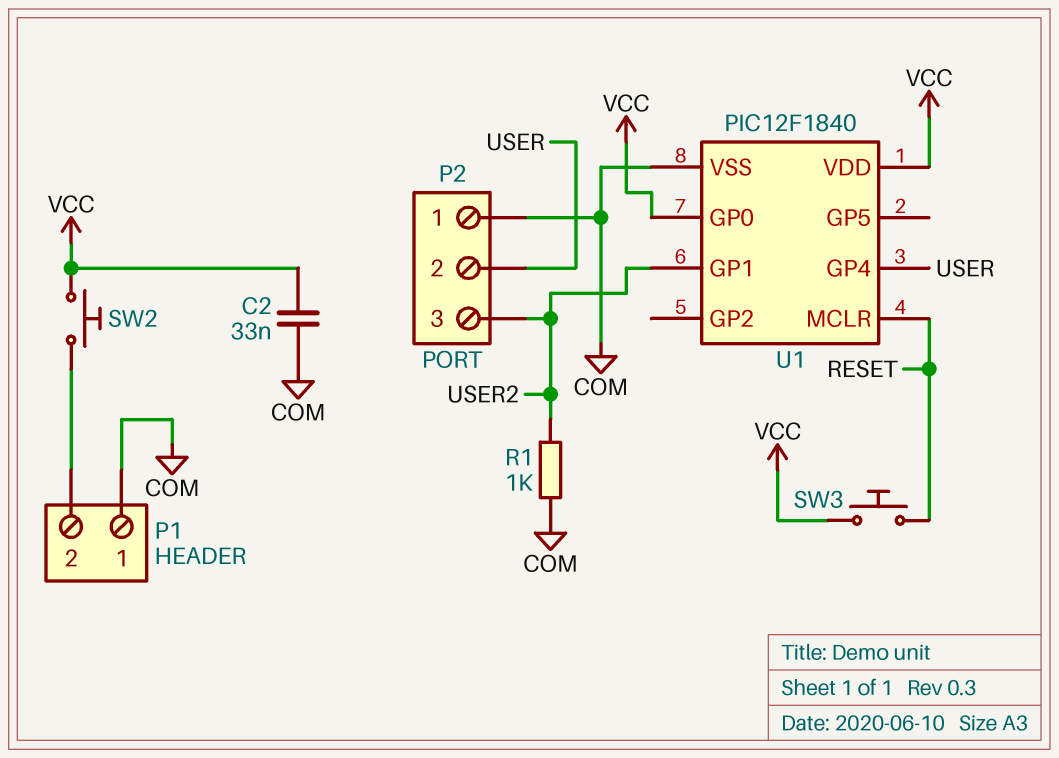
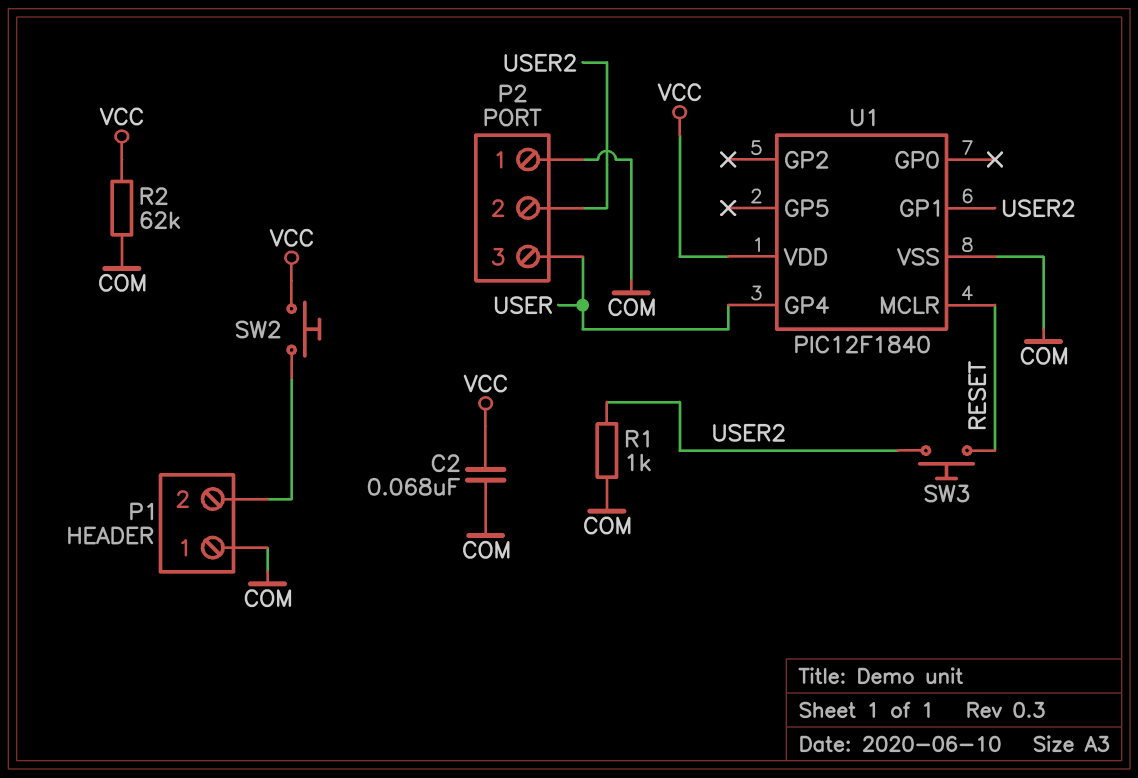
C2: 33nF (COM, VCC) -> 68nF (COM, VCC)
P2 pin 2: USER -> USER2
P2 pin 3: USER2 -> USER
R2: none -> 62k (COM, VCC)
SW3: button (RESET, VCC) -> button (RESET, USER2)
U1 pin GP0: VCC -> none

